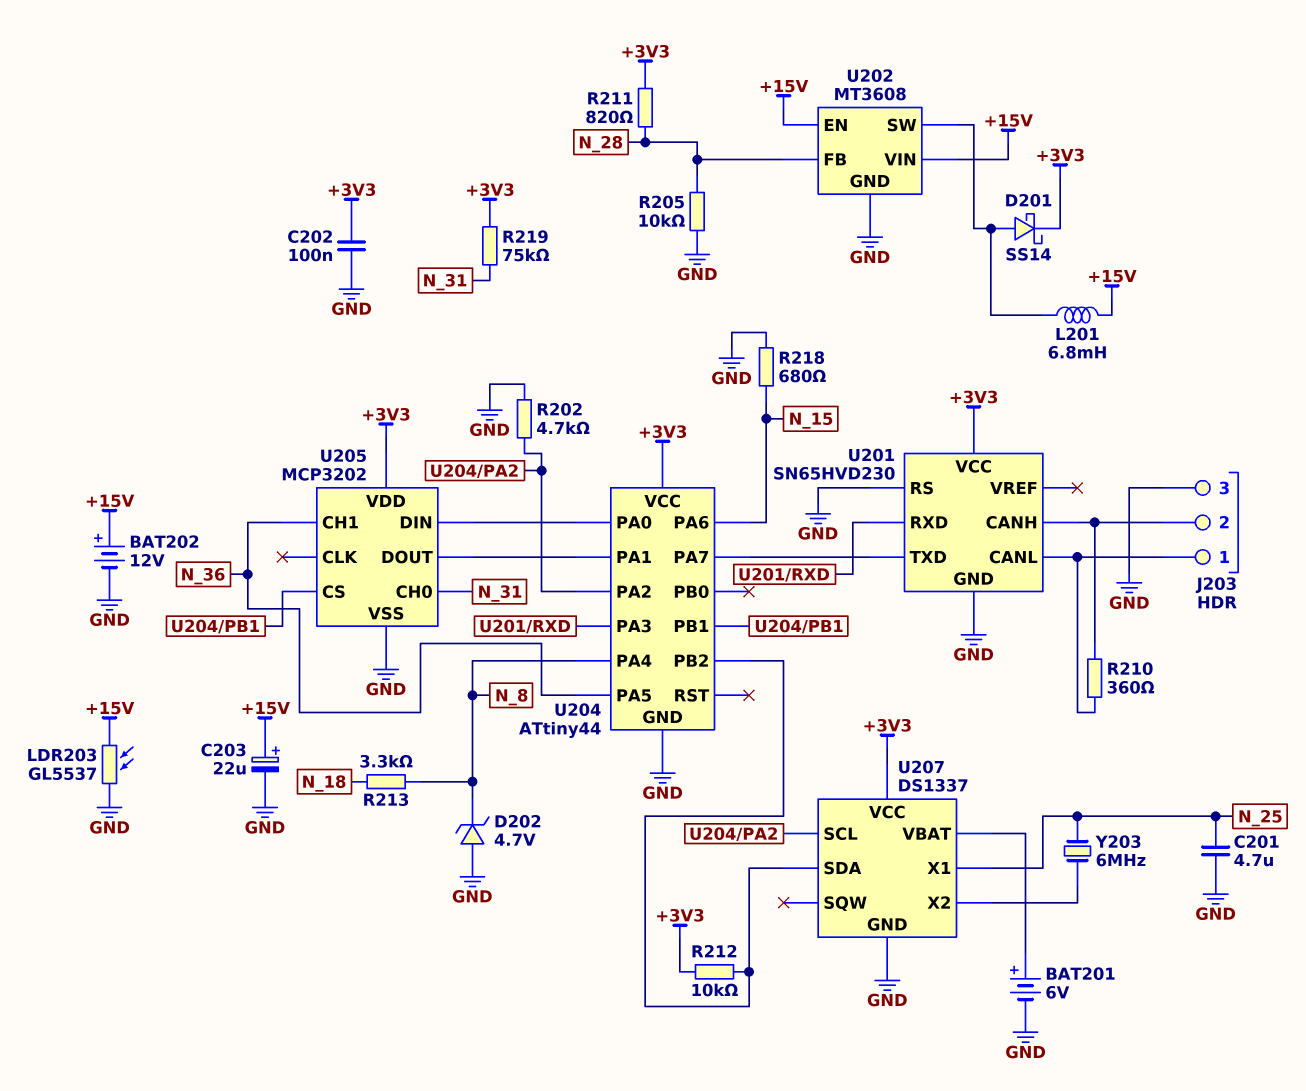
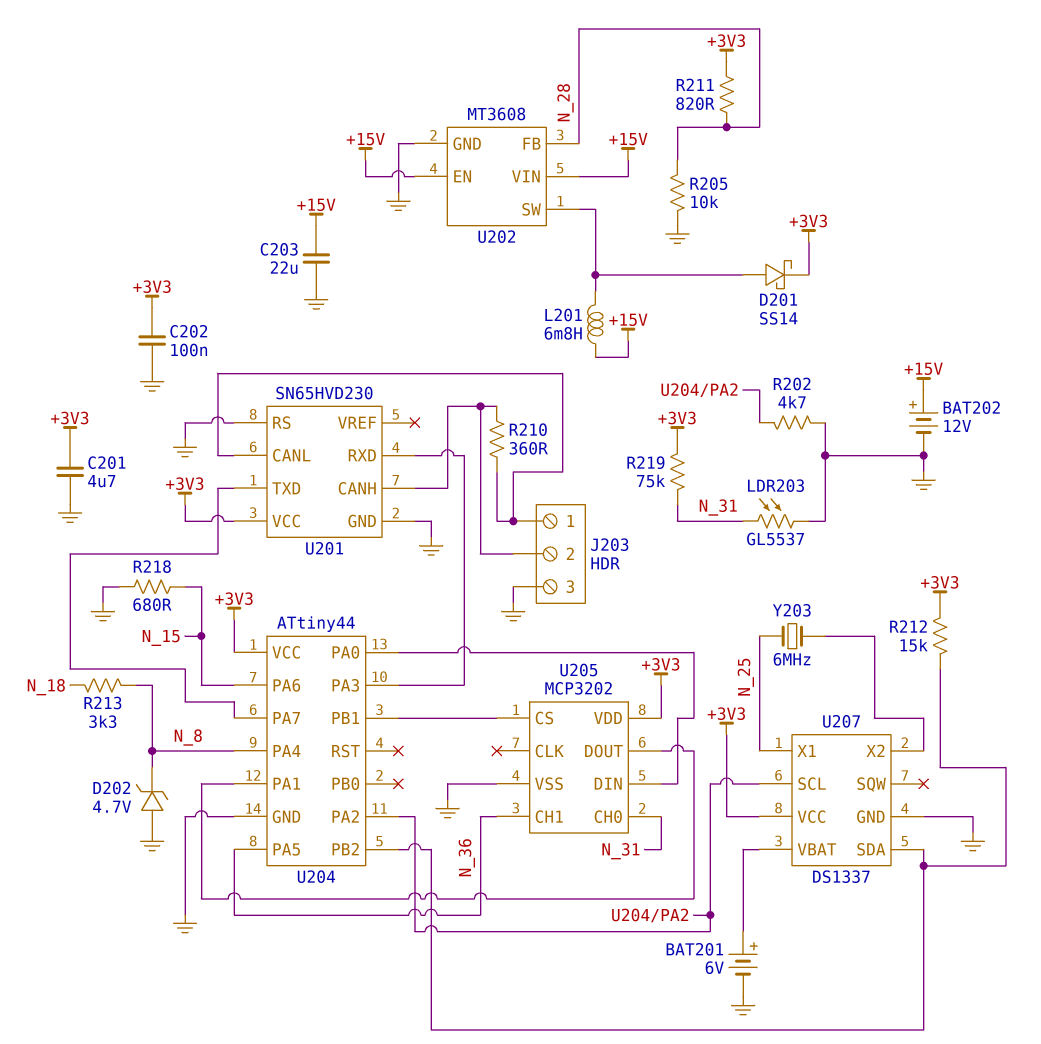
C201: 4.7uF (GND, N_25) -> 4.7uF (+3V3, GND)
C203: 22uF (plus +15V, minus GND) -> 22uF (+15V, GND)
LDR203: GL5537 (+15V, GND) -> GL5537 (GND, N_31)
R212: 10k (+3V3, U204/PB2) -> 15k (+3V3, U204/PB2)

